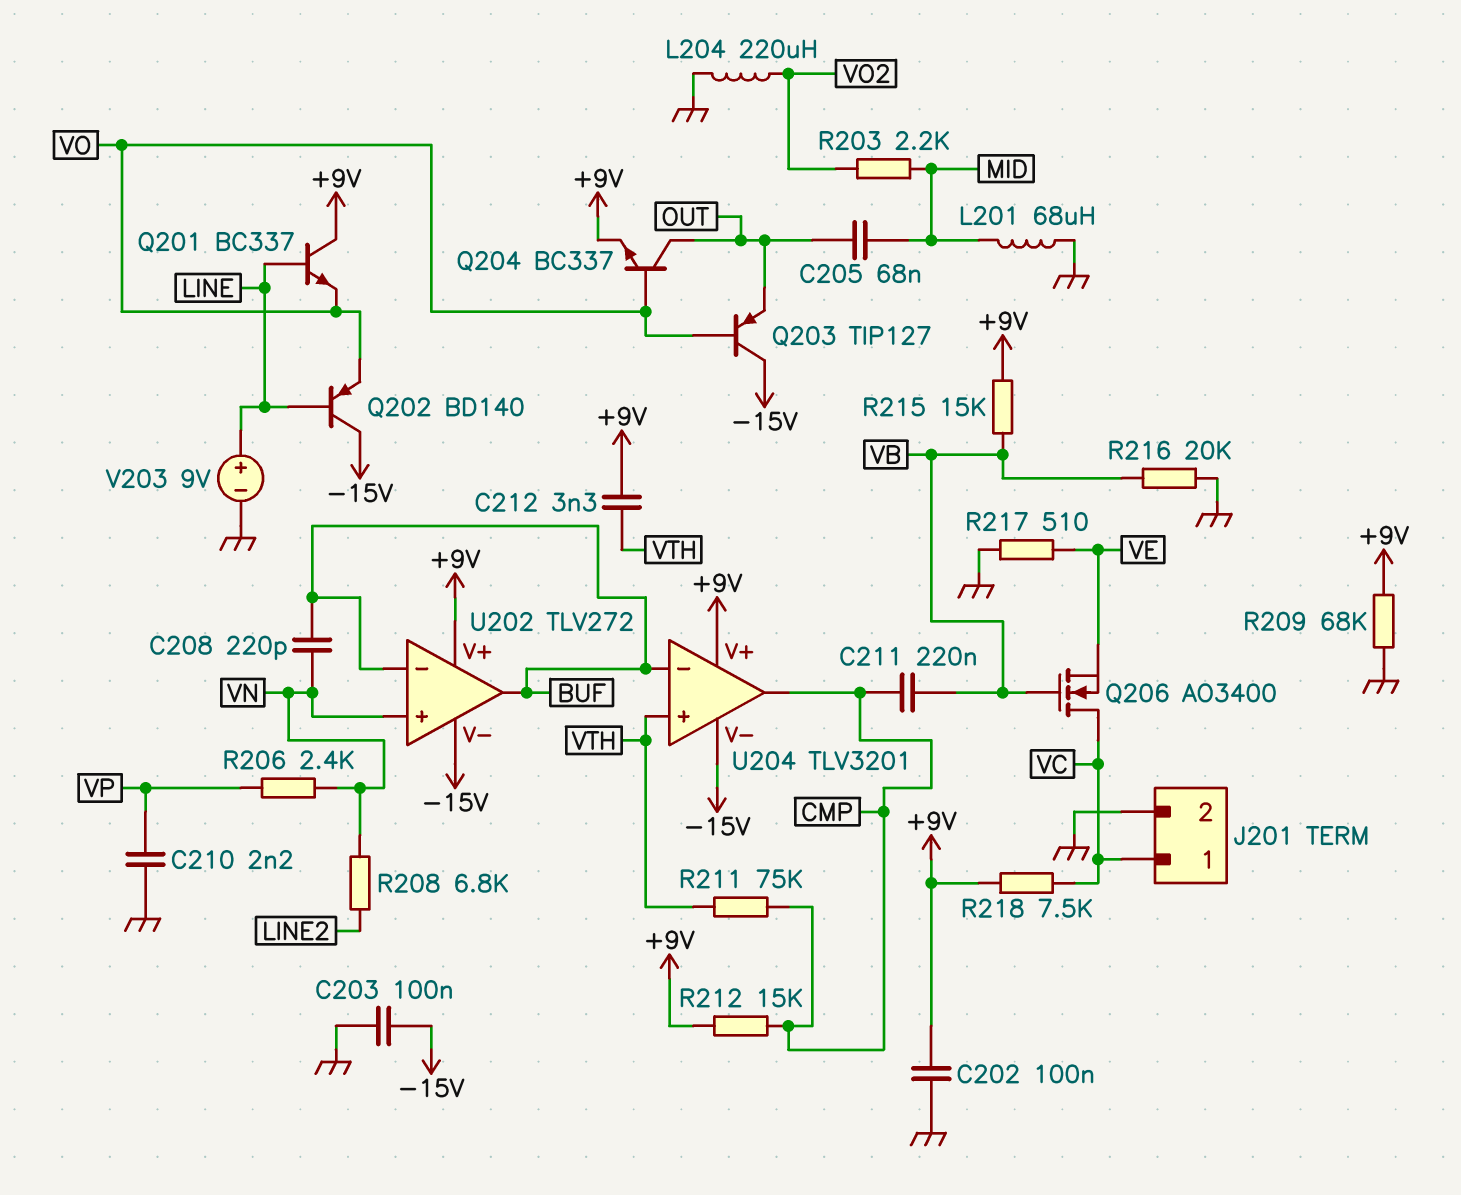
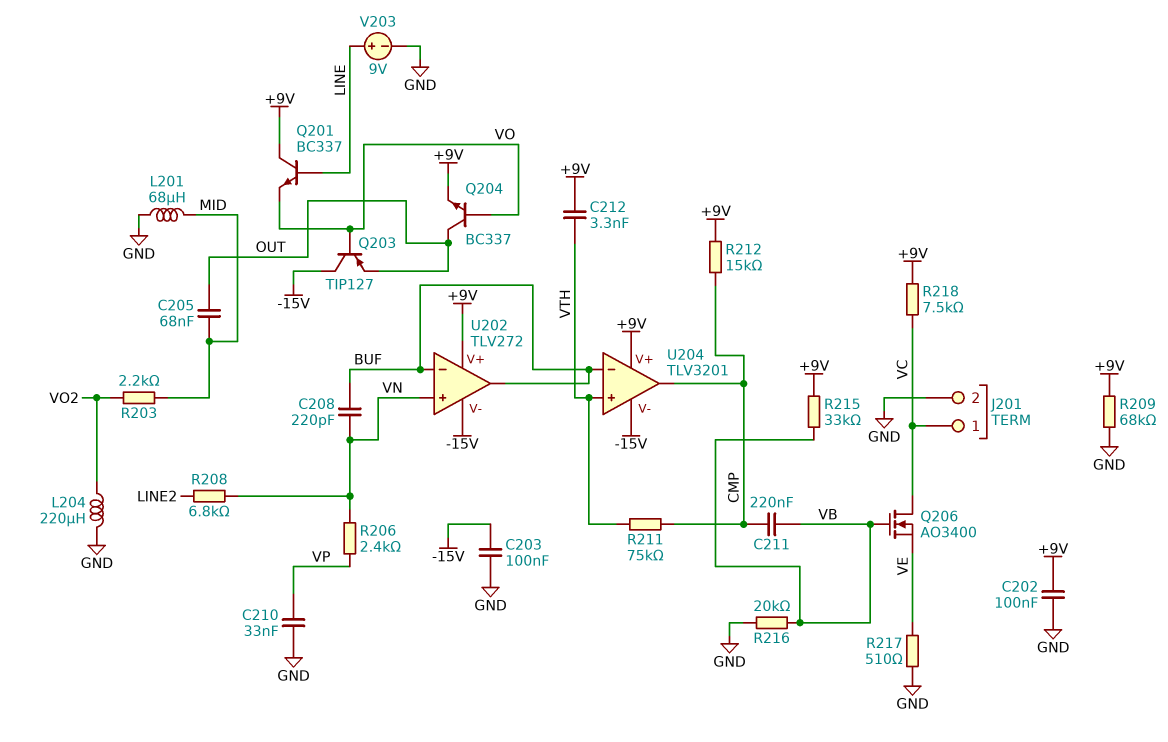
C210: 2.2nF (GND, VP) -> 33nF (GND, VP)
Q202: PNP BD140 (B LINE, C -15V, E VO) -> none
R215: 15k (+9V, VB) -> 33k (+9V, VB)

